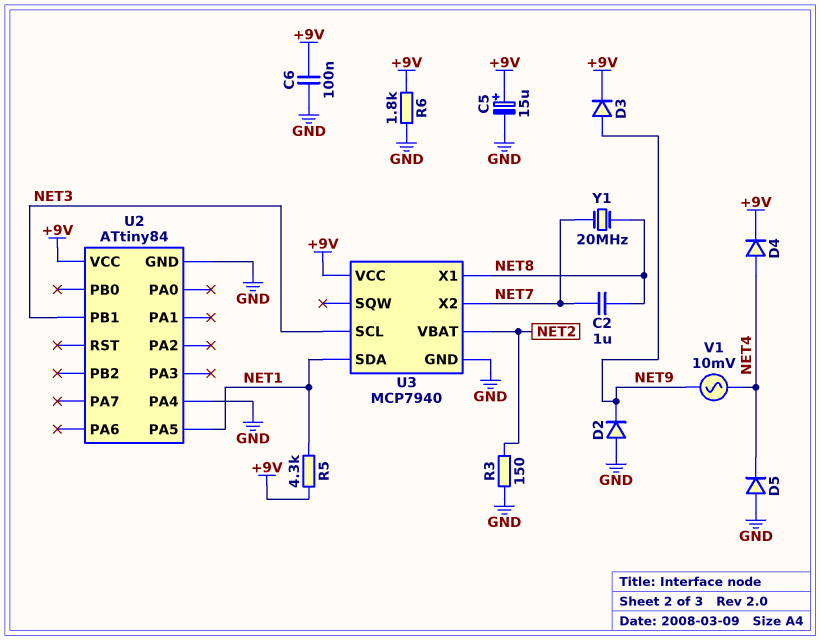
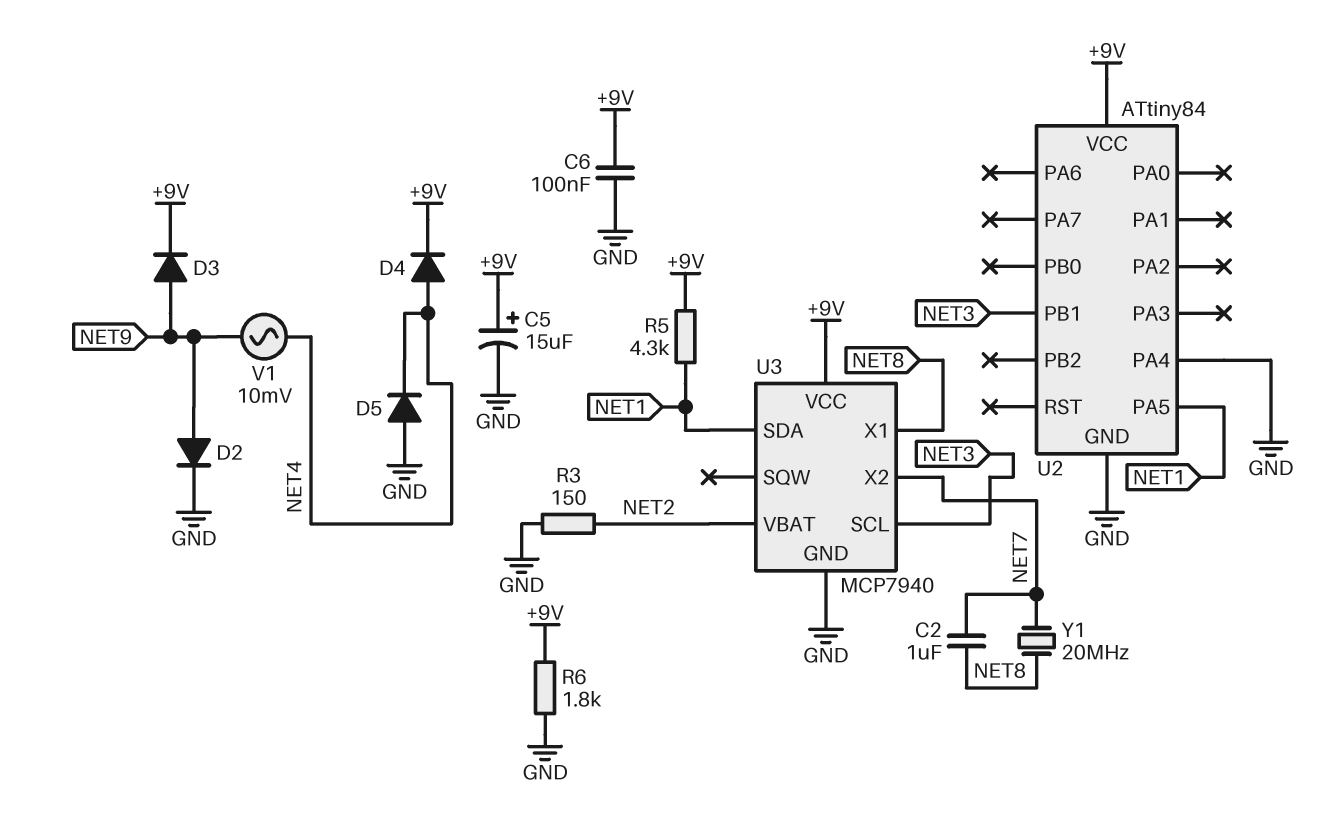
D2: diode (A GND, K NET9) -> diode (A NET9, K GND)

